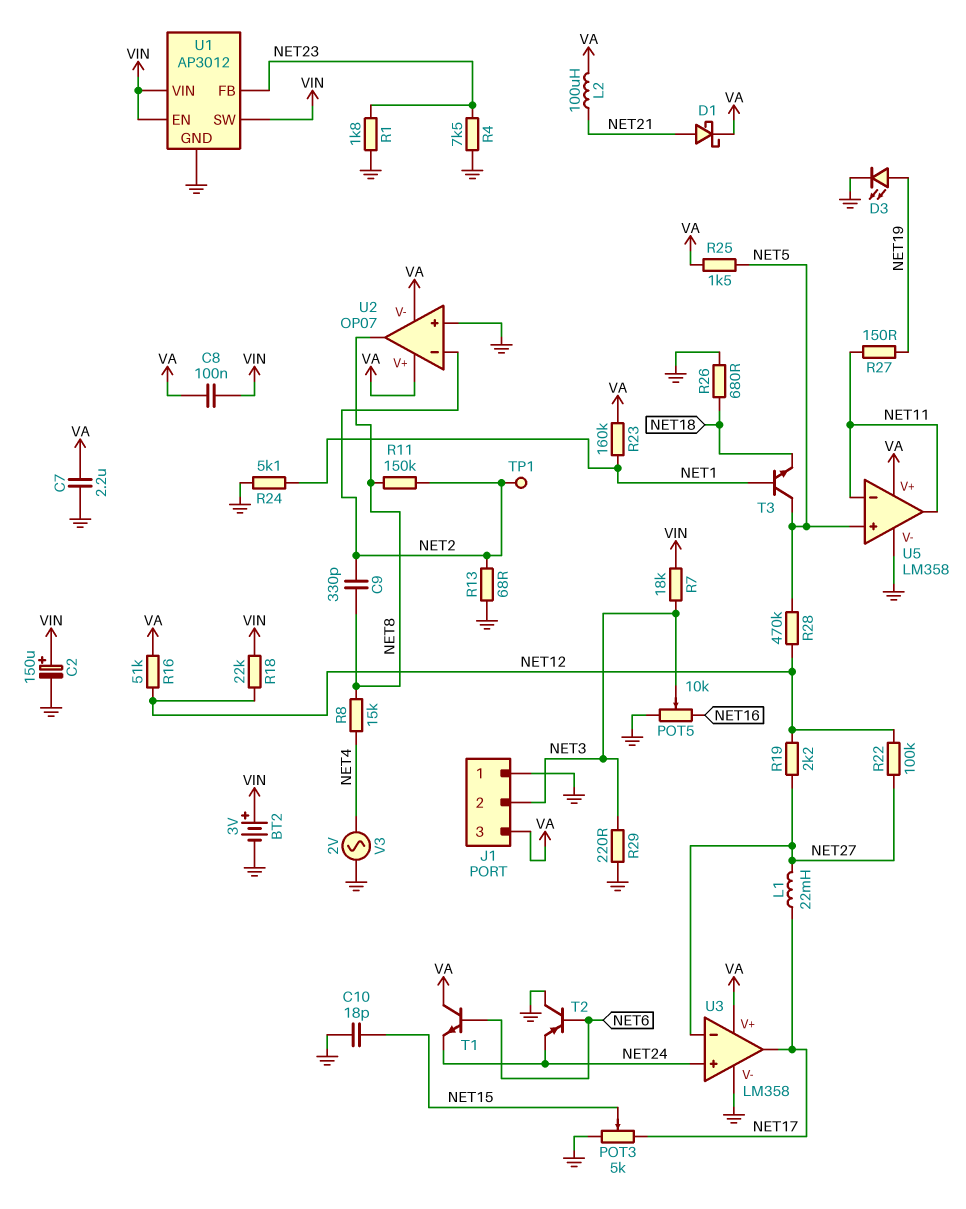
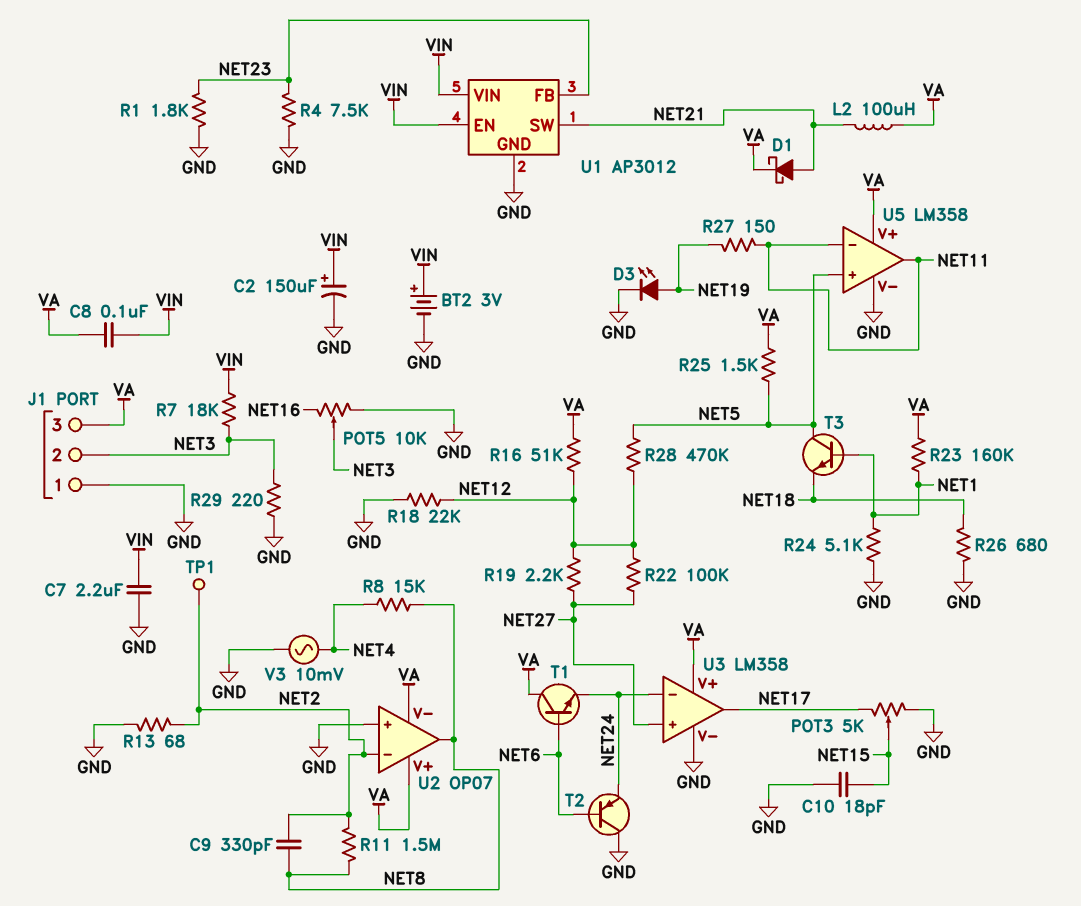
C7: 2.2uF (GND, VA) -> 2.2uF (GND, VIN)
L1: 22mH (NET17, NET27) -> none
R11: 150k (NET2, NET8) -> 1.5M (NET2, NET8)
R18: 22k (NET12, VIN) -> 22k (GND, NET12)
U1 pin SW: VIN -> NET21
U3 pin in+: NET24 -> NET27
U3 pin in-: NET27 -> NET24
V3: AC 2V (GND, NET4) -> AC 10mV (GND, NET4)

